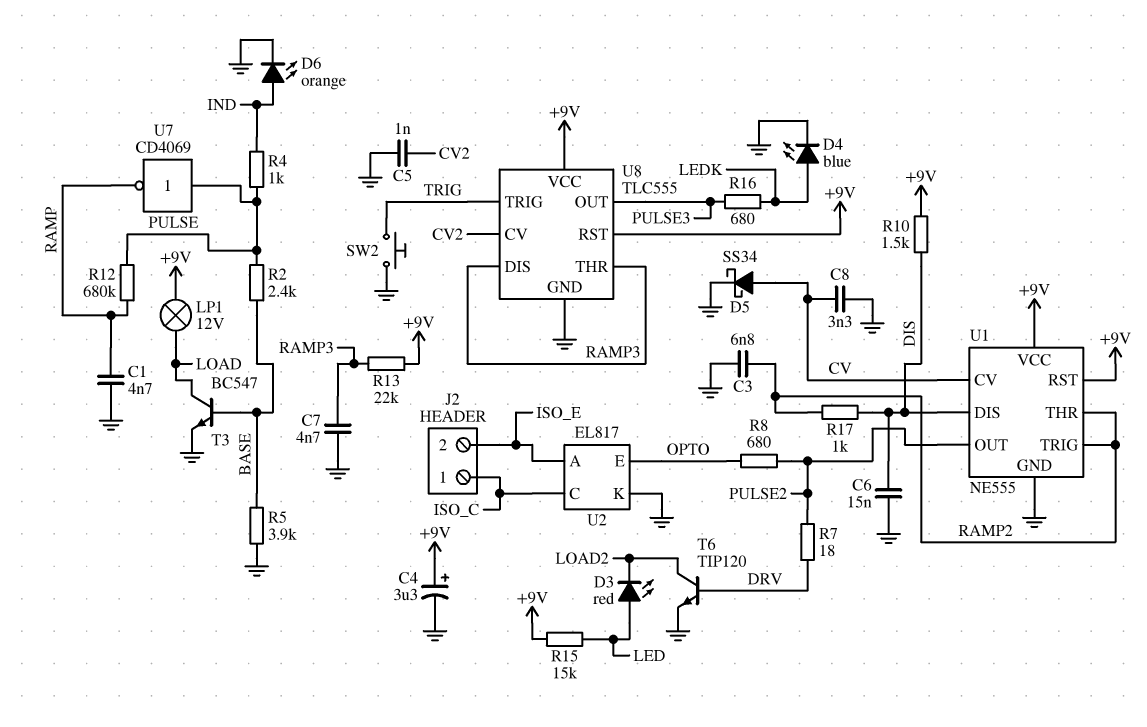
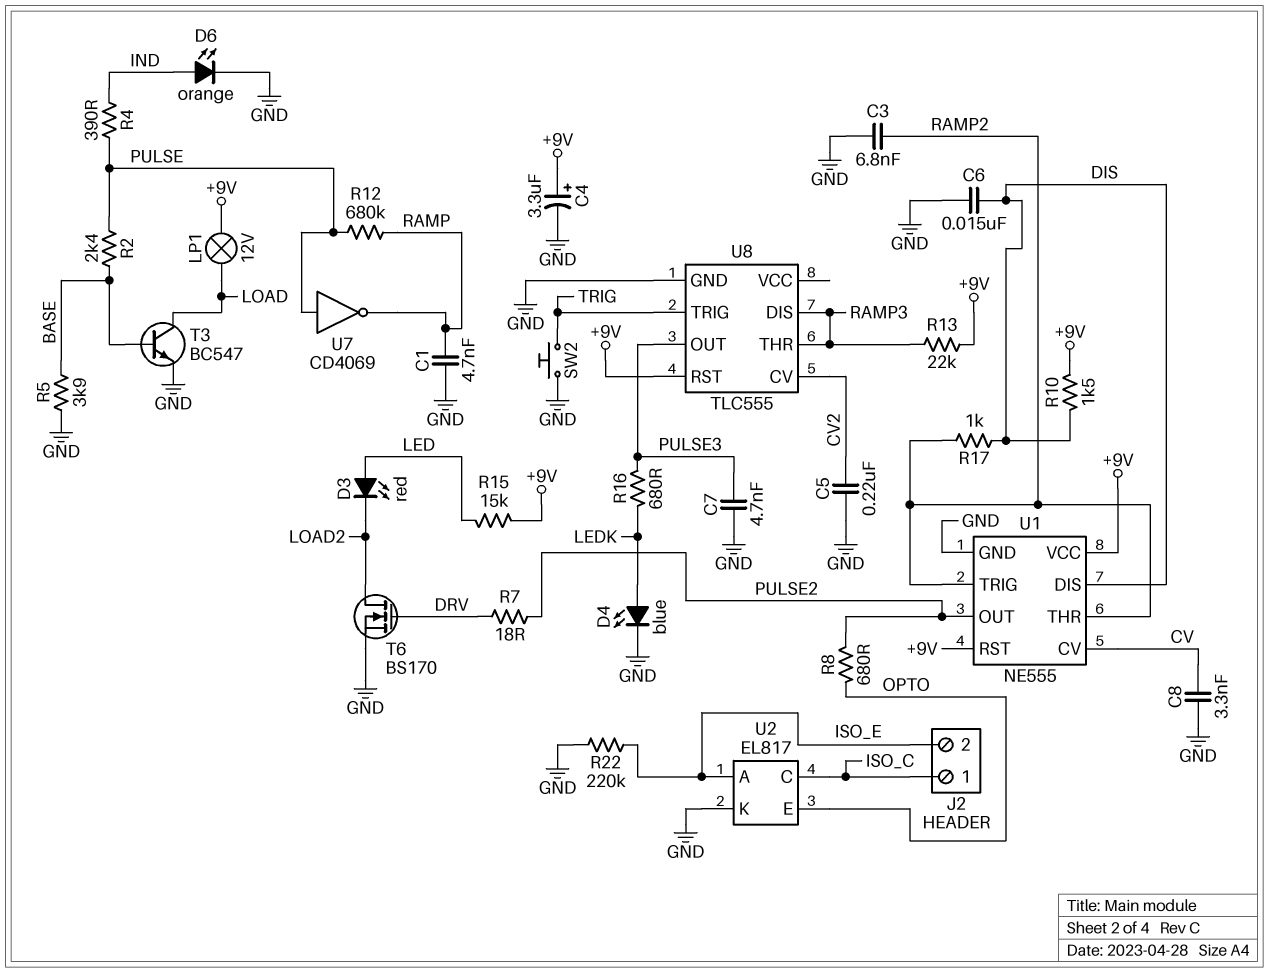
C5: 1nF (CV2, GND) -> 220nF (CV2, GND)
C7: 4.7nF (GND, RAMP3) -> 4.7nF (GND, PULSE3)
D5: schottky SS34 (A CV, K GND) -> none
R4: 1k (IND, PULSE) -> 390 (IND, PULSE)
R22: none -> 220k (GND, ISO_E)
T6: NPN TIP120 (B DRV, C LOAD2, E GND) -> NMOS BS170 (G DRV, D LOAD2, S GND)
U8 pin VCC: +9V -> none

